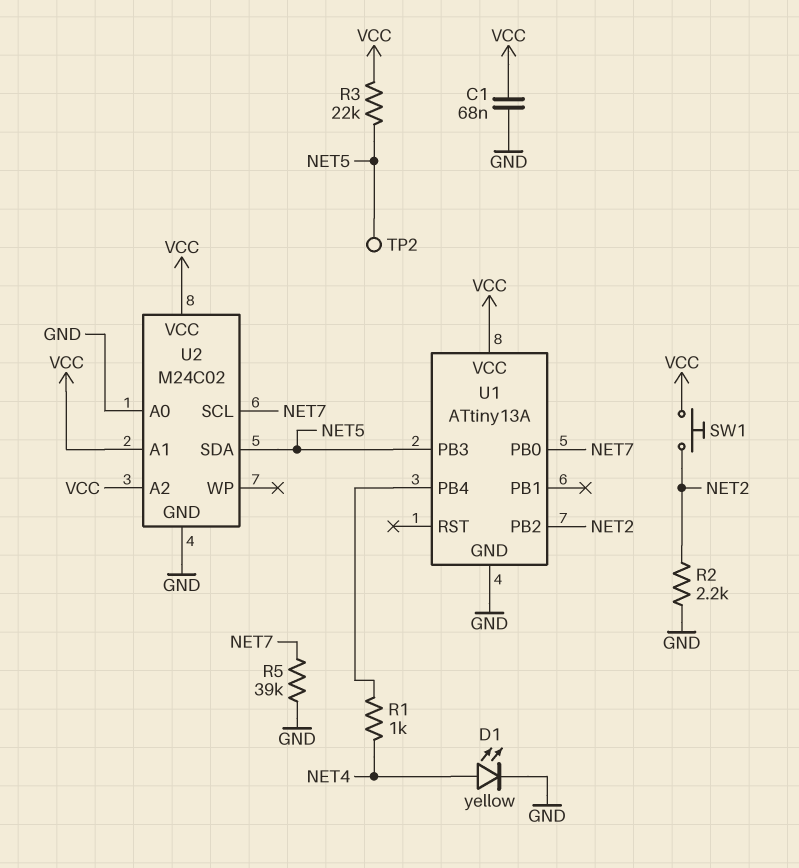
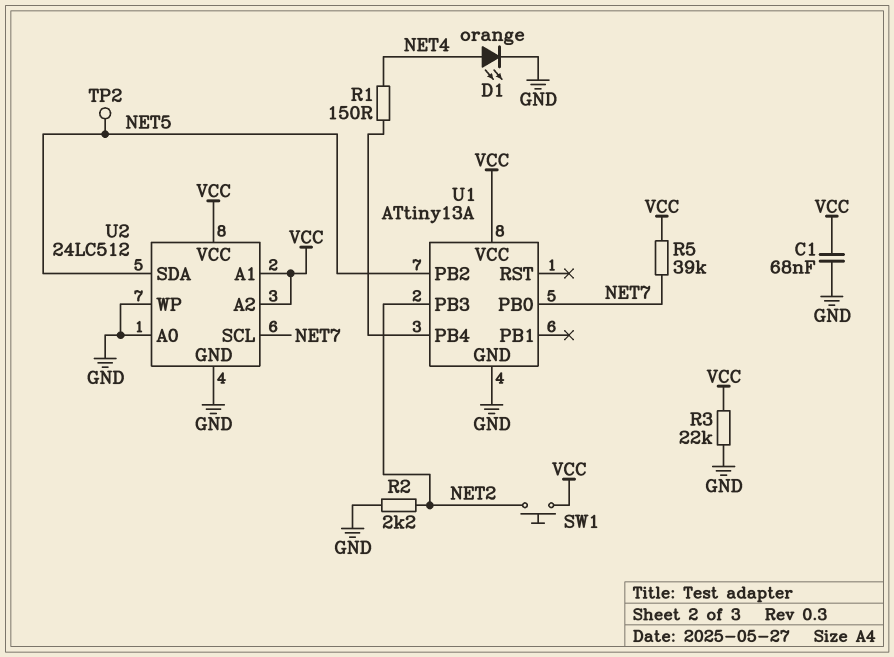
D1: LED yellow (A NET4, K GND) -> LED orange (A NET4, K GND)
R1: 1k (NET4, U1/PB4) -> 150 (NET4, U1/PB4)
R3: 22k (NET5, VCC) -> 22k (GND, VCC)
R5: 39k (GND, NET7) -> 39k (NET7, VCC)
U1 pin PB2: NET2 -> NET5
U1 pin PB3: NET5 -> NET2
U2: M24C02 -> 24LC512
U2 pin WP: none -> GND

